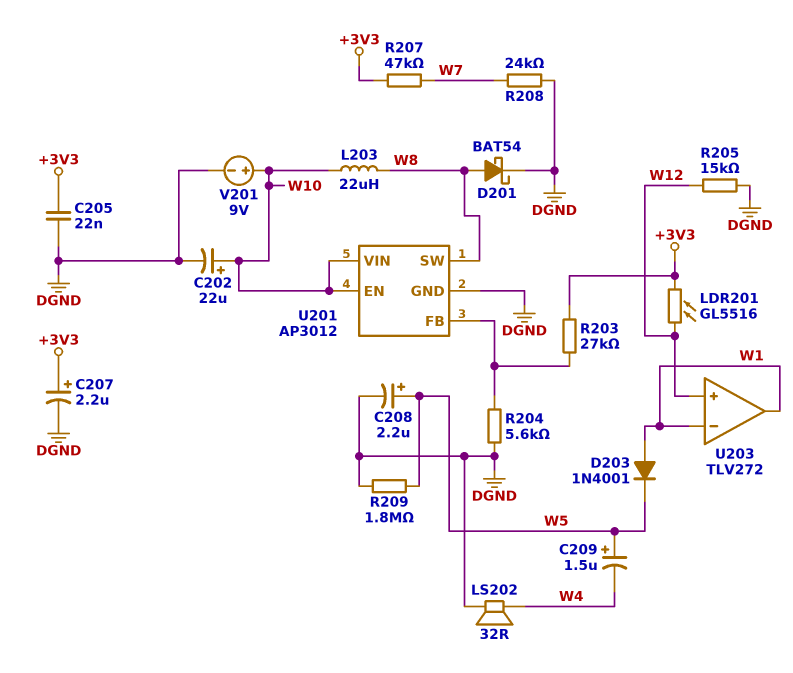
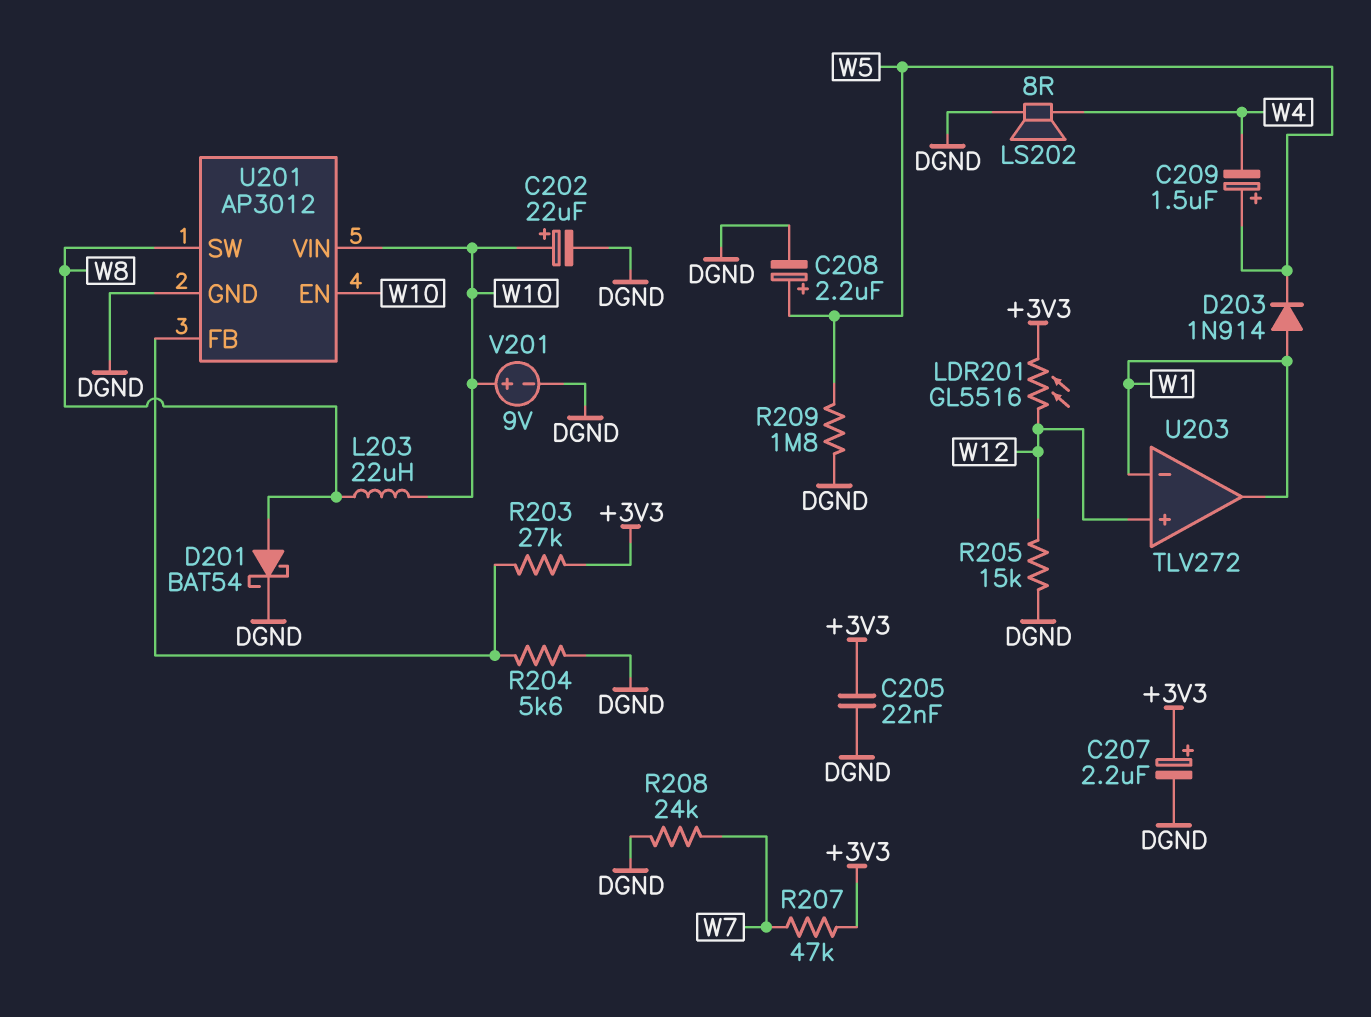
D203: diode 1N4001 (A W1, K W5) -> diode 1N914 (A W1, K W5)
LS202: speaker 32R (DGND, W4) -> speaker 8R (DGND, W4)

